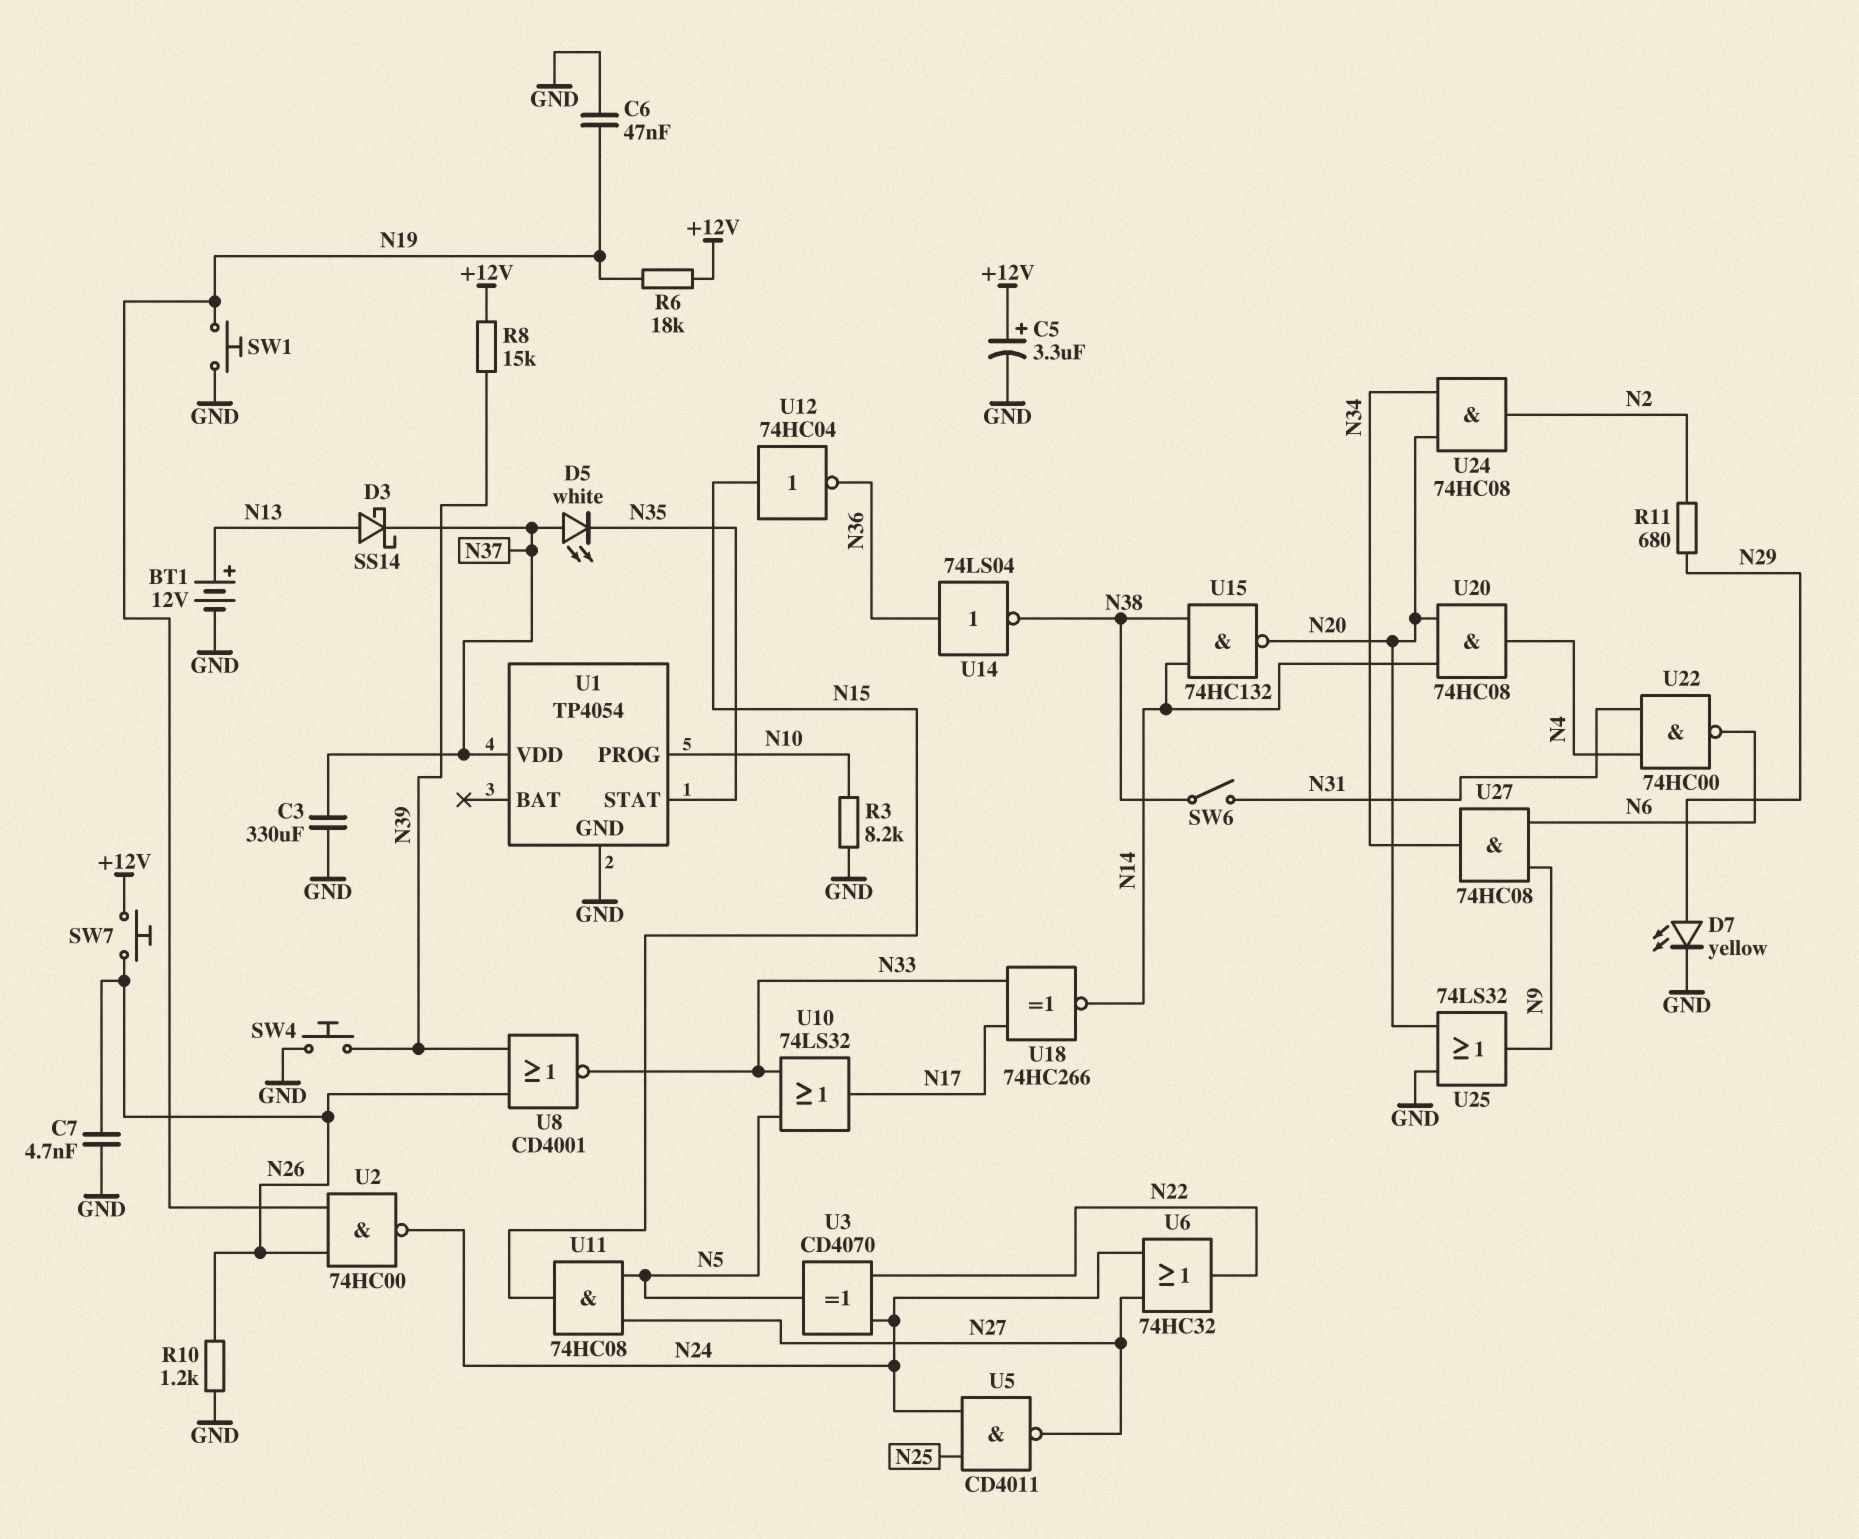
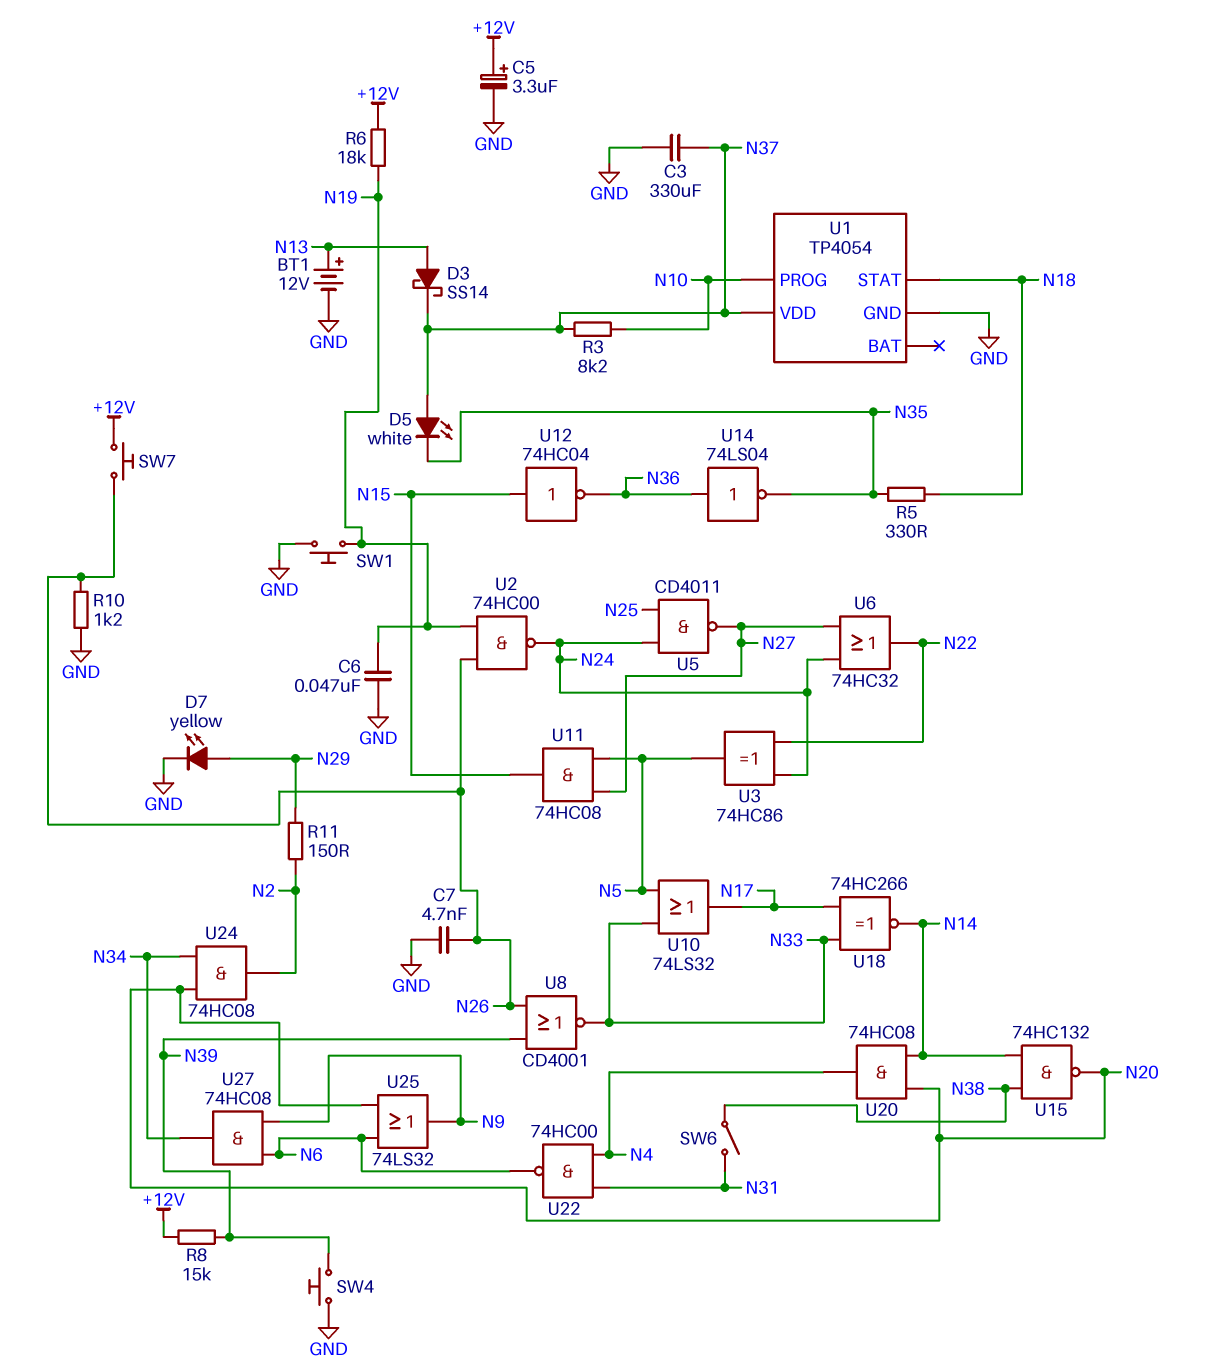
R3: 8.2k (GND, N10) -> 8.2k (N10, N37)
R5: none -> 330 (N18, N35)
R11: 680 (N2, N29) -> 150 (N2, N29)
U1 pin STAT: N35 -> N18
U3: XOR CD4070 (in N22, in N24, out N5) -> XOR 74HC86 (in N22, in N24, out N5)
U14: NOT 74LS04 (in N36, out N38) -> NOT 74LS04 (in N36, out N35)
U25: OR 74LS32 (in GND, in N20, out N9) -> OR 74LS32 (in N6, in N20, out N9)

